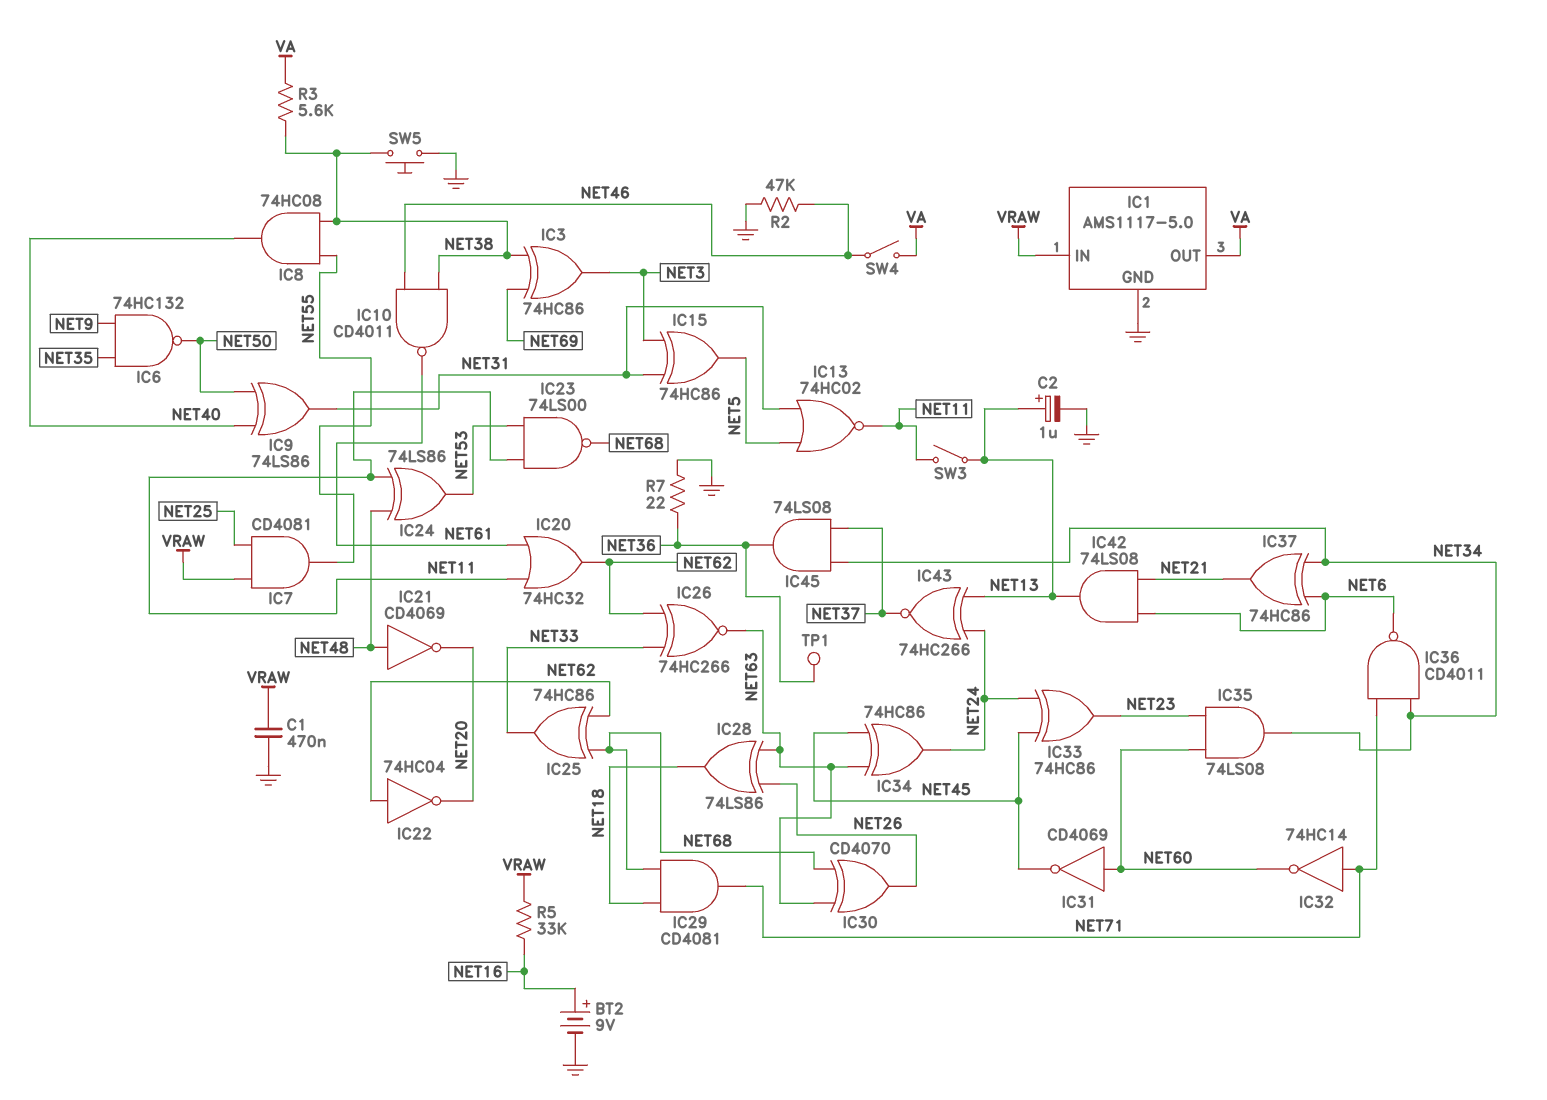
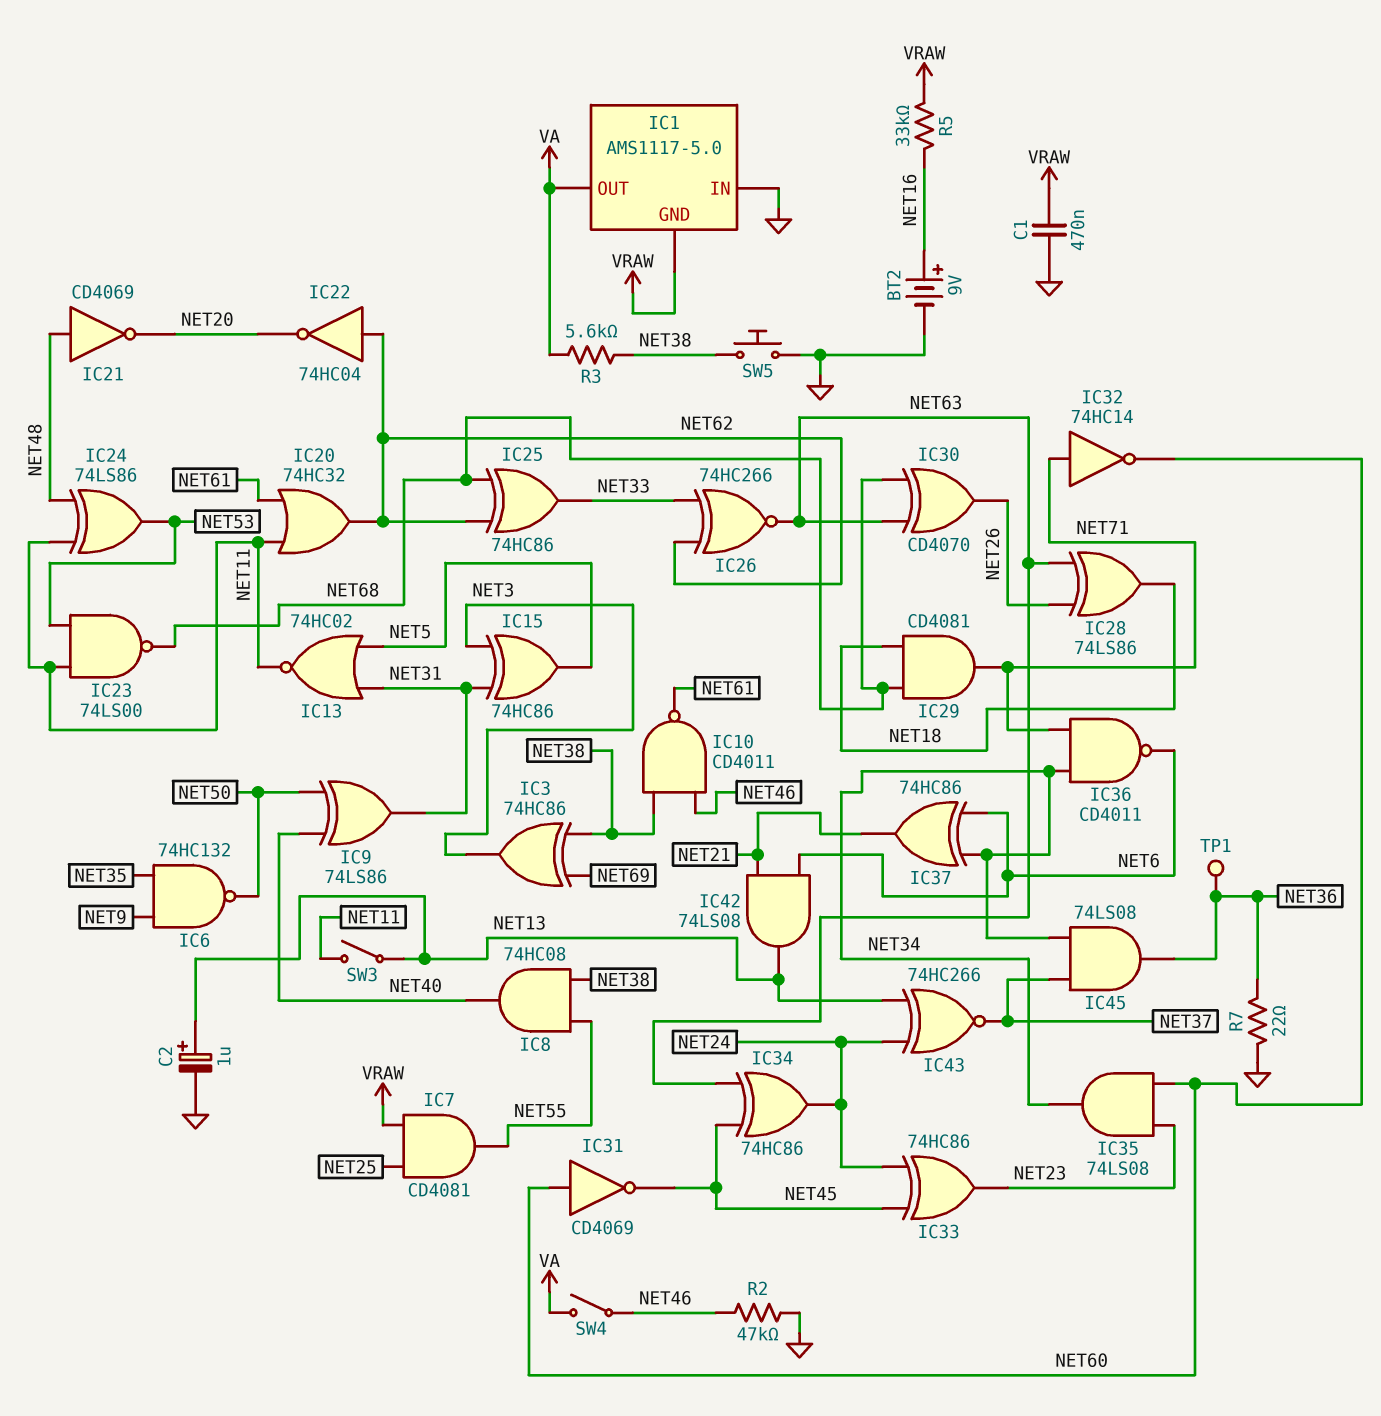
IC1 pin GND: GND -> VRAW
IC1 pin IN: VRAW -> GND

